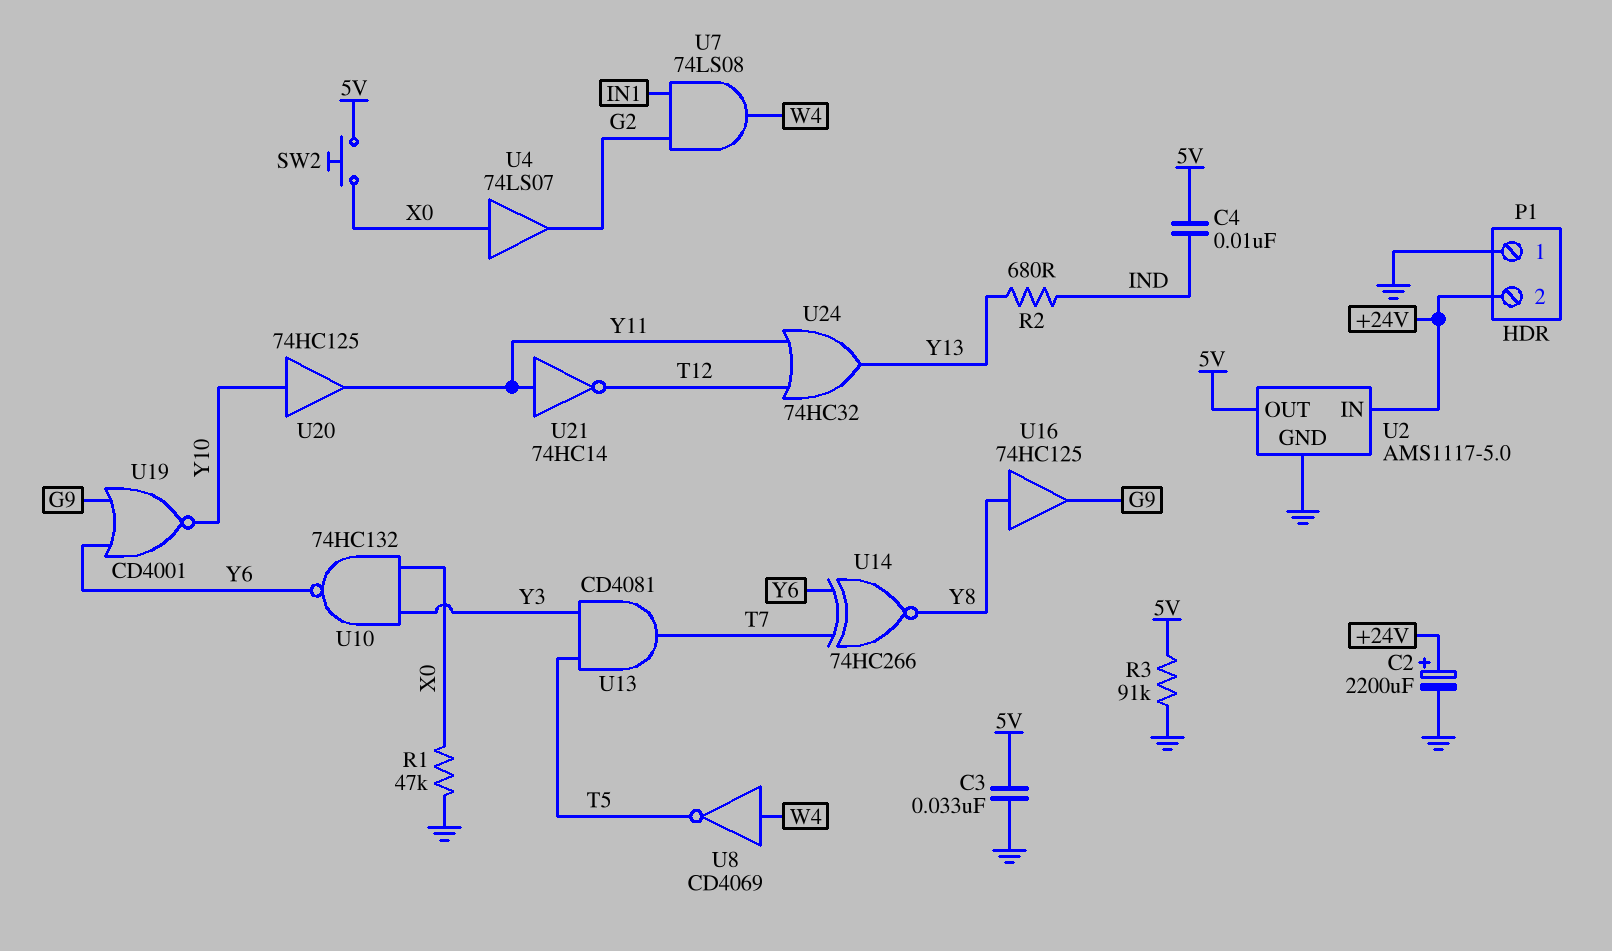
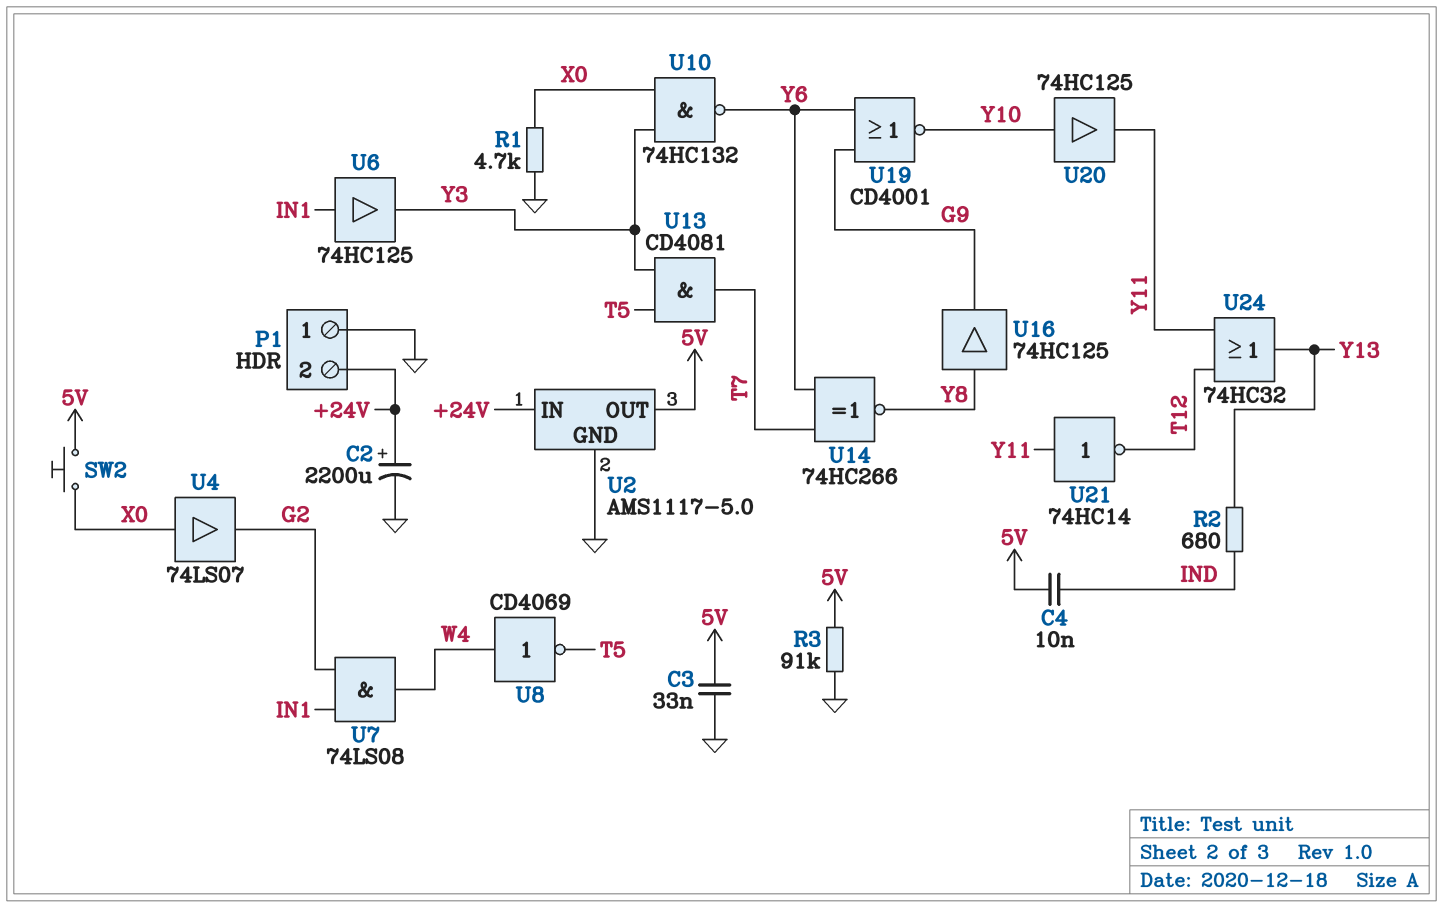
R1: 47k (GND, X0) -> 4.7k (GND, X0)
U6: none -> buffer 74HC125 (in IN1, out Y3)

